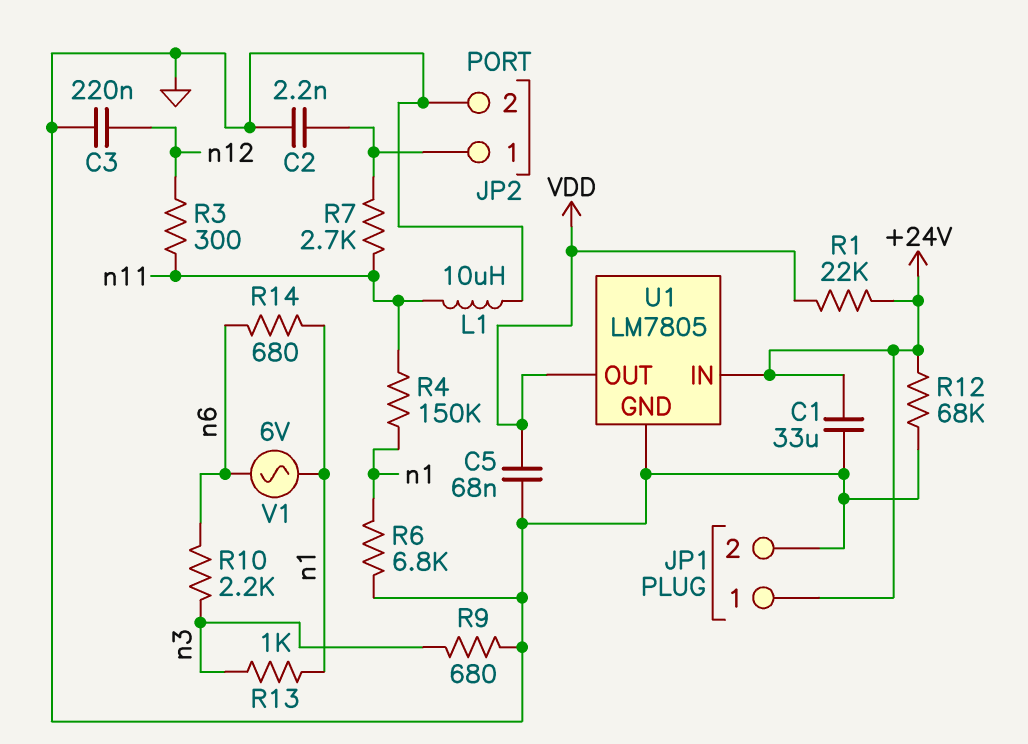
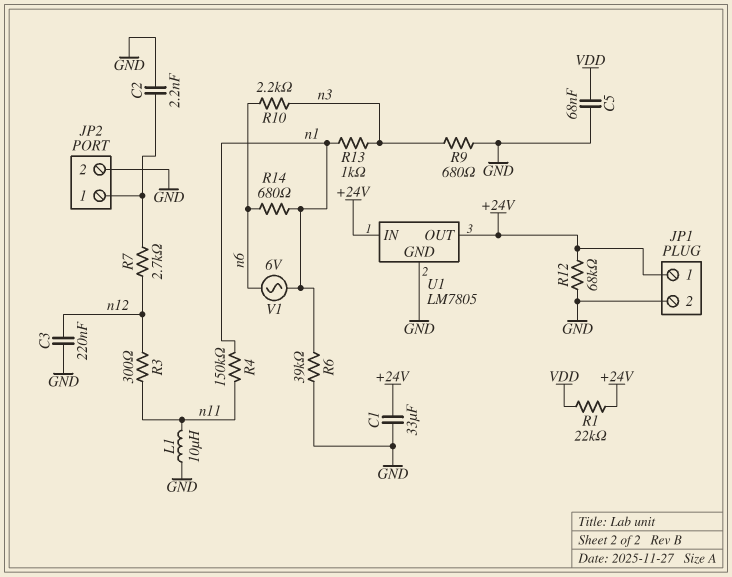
R6: 6.8k (GND, n1) -> 39k (GND, n1)
R7: 2.7k (JP2/1, n11) -> 2.7k (JP2/1, n12)
U1 pin OUT: VDD -> +24V

